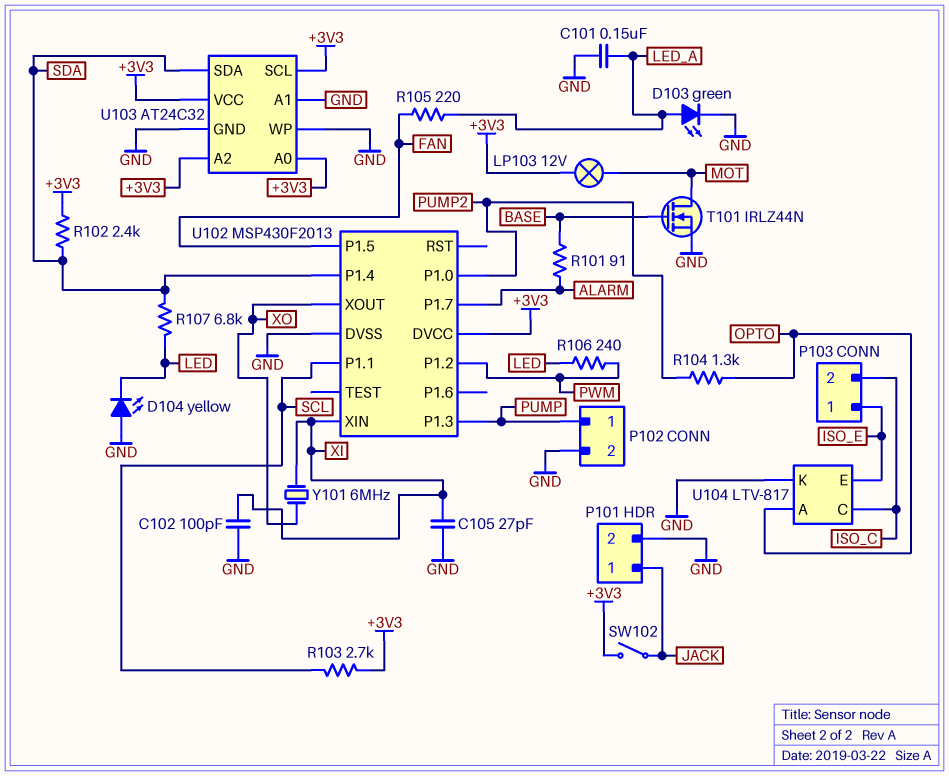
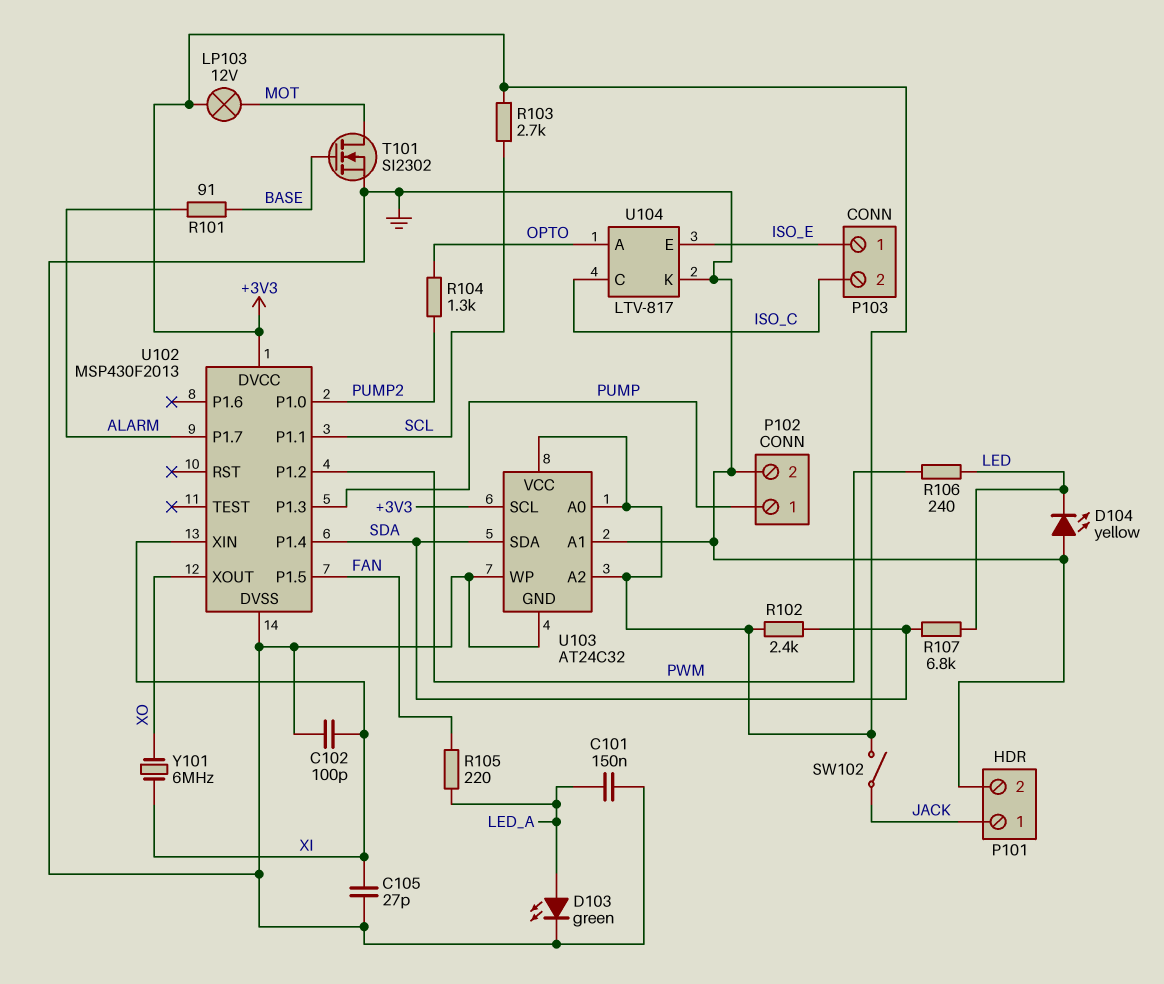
T101: NMOS IRLZ44N (G BASE, D MOT, S GND) -> NMOS SI2302 (G BASE, D MOT, S GND)

